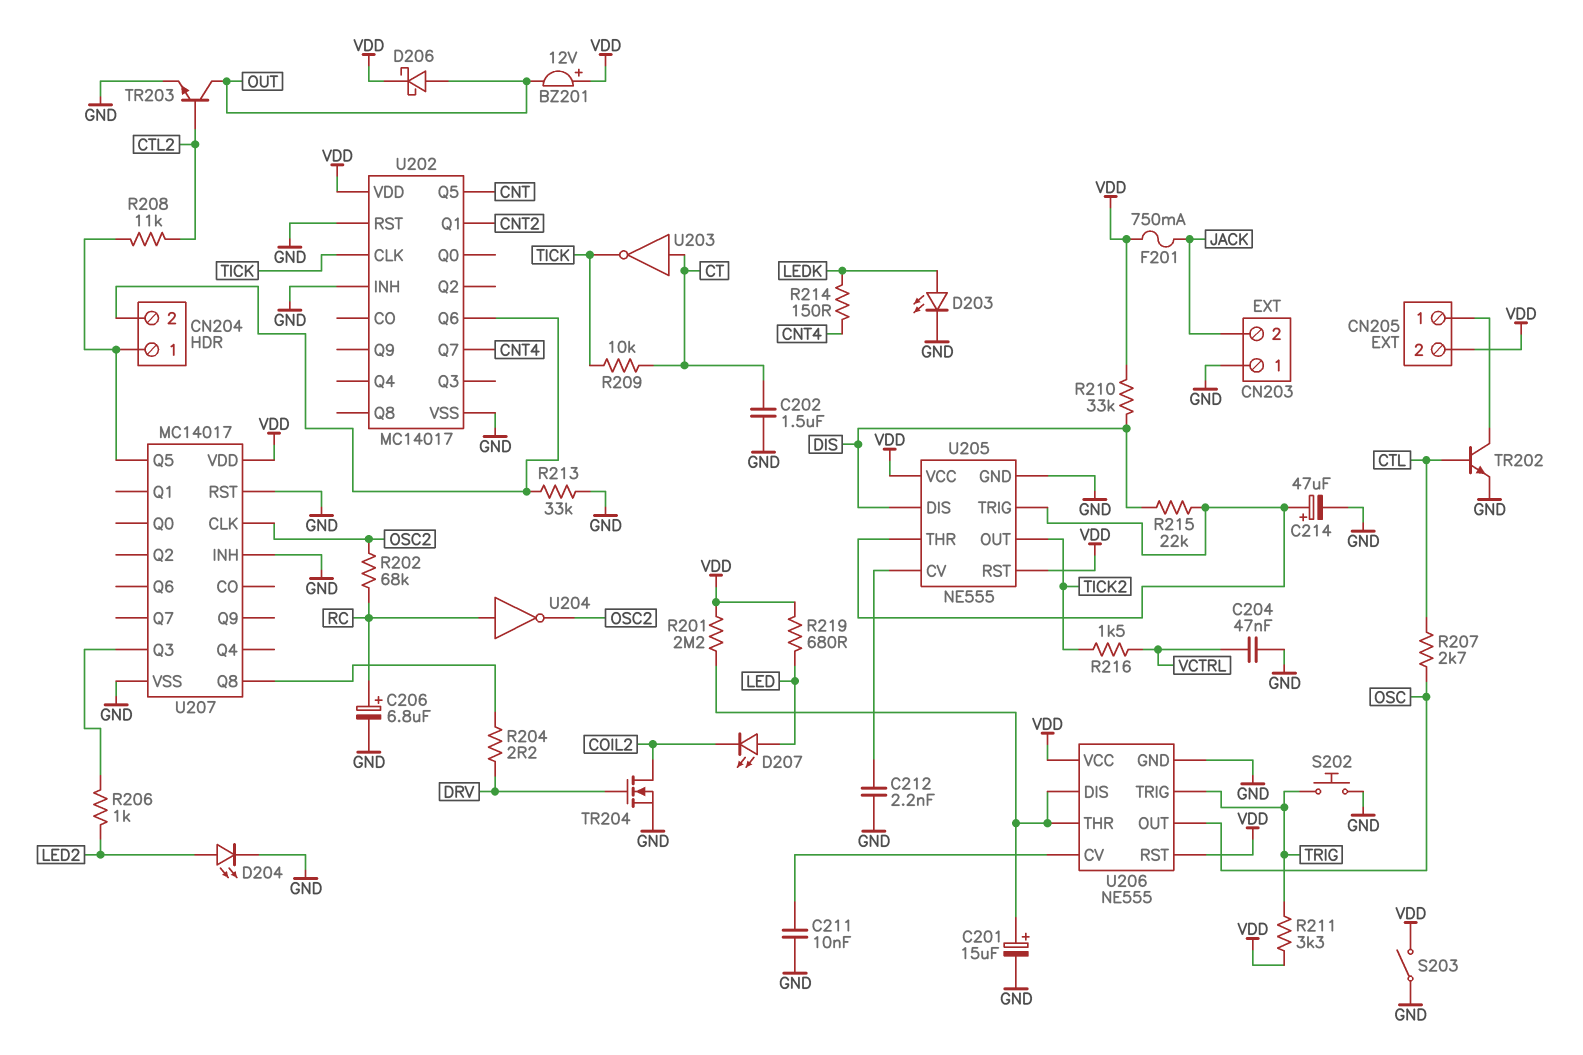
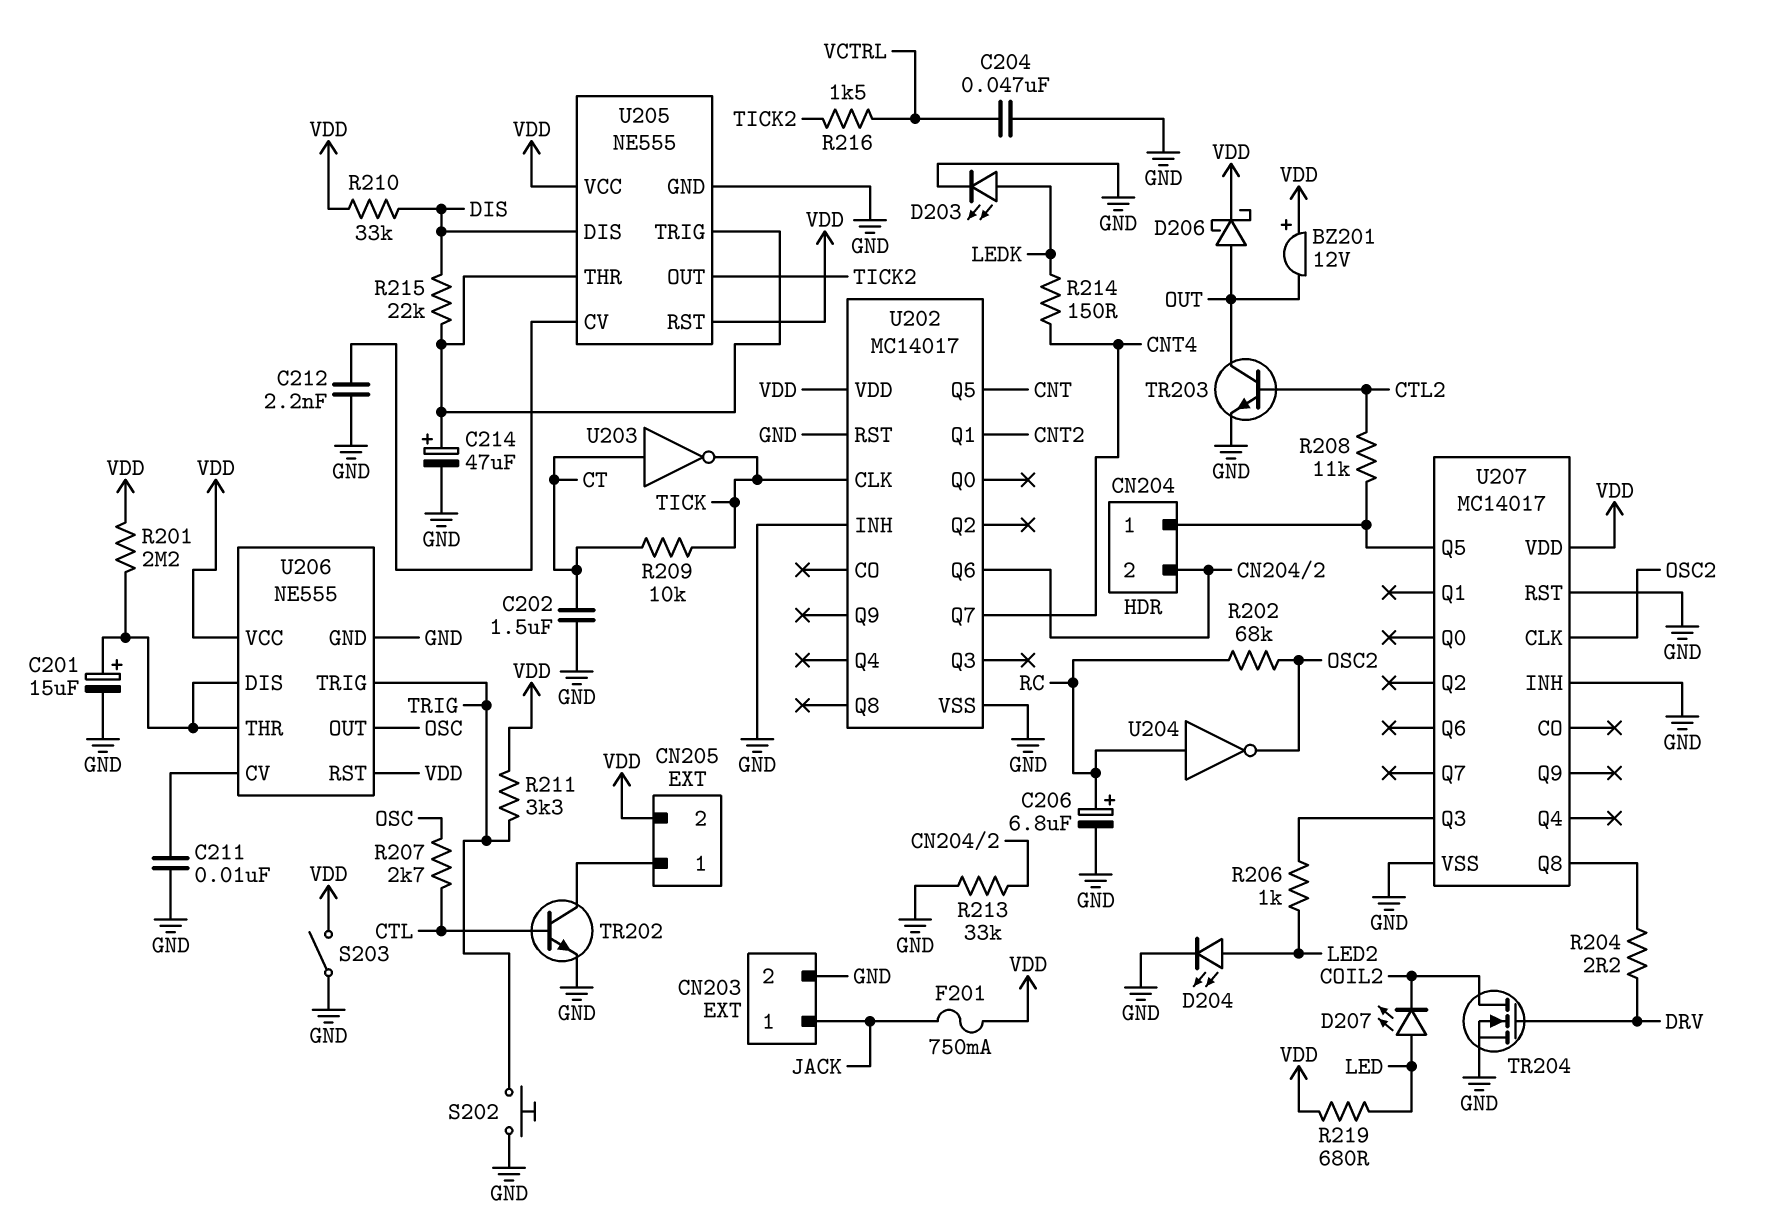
CN203 pin 1: GND -> JACK
CN203 pin 2: JACK -> GND

